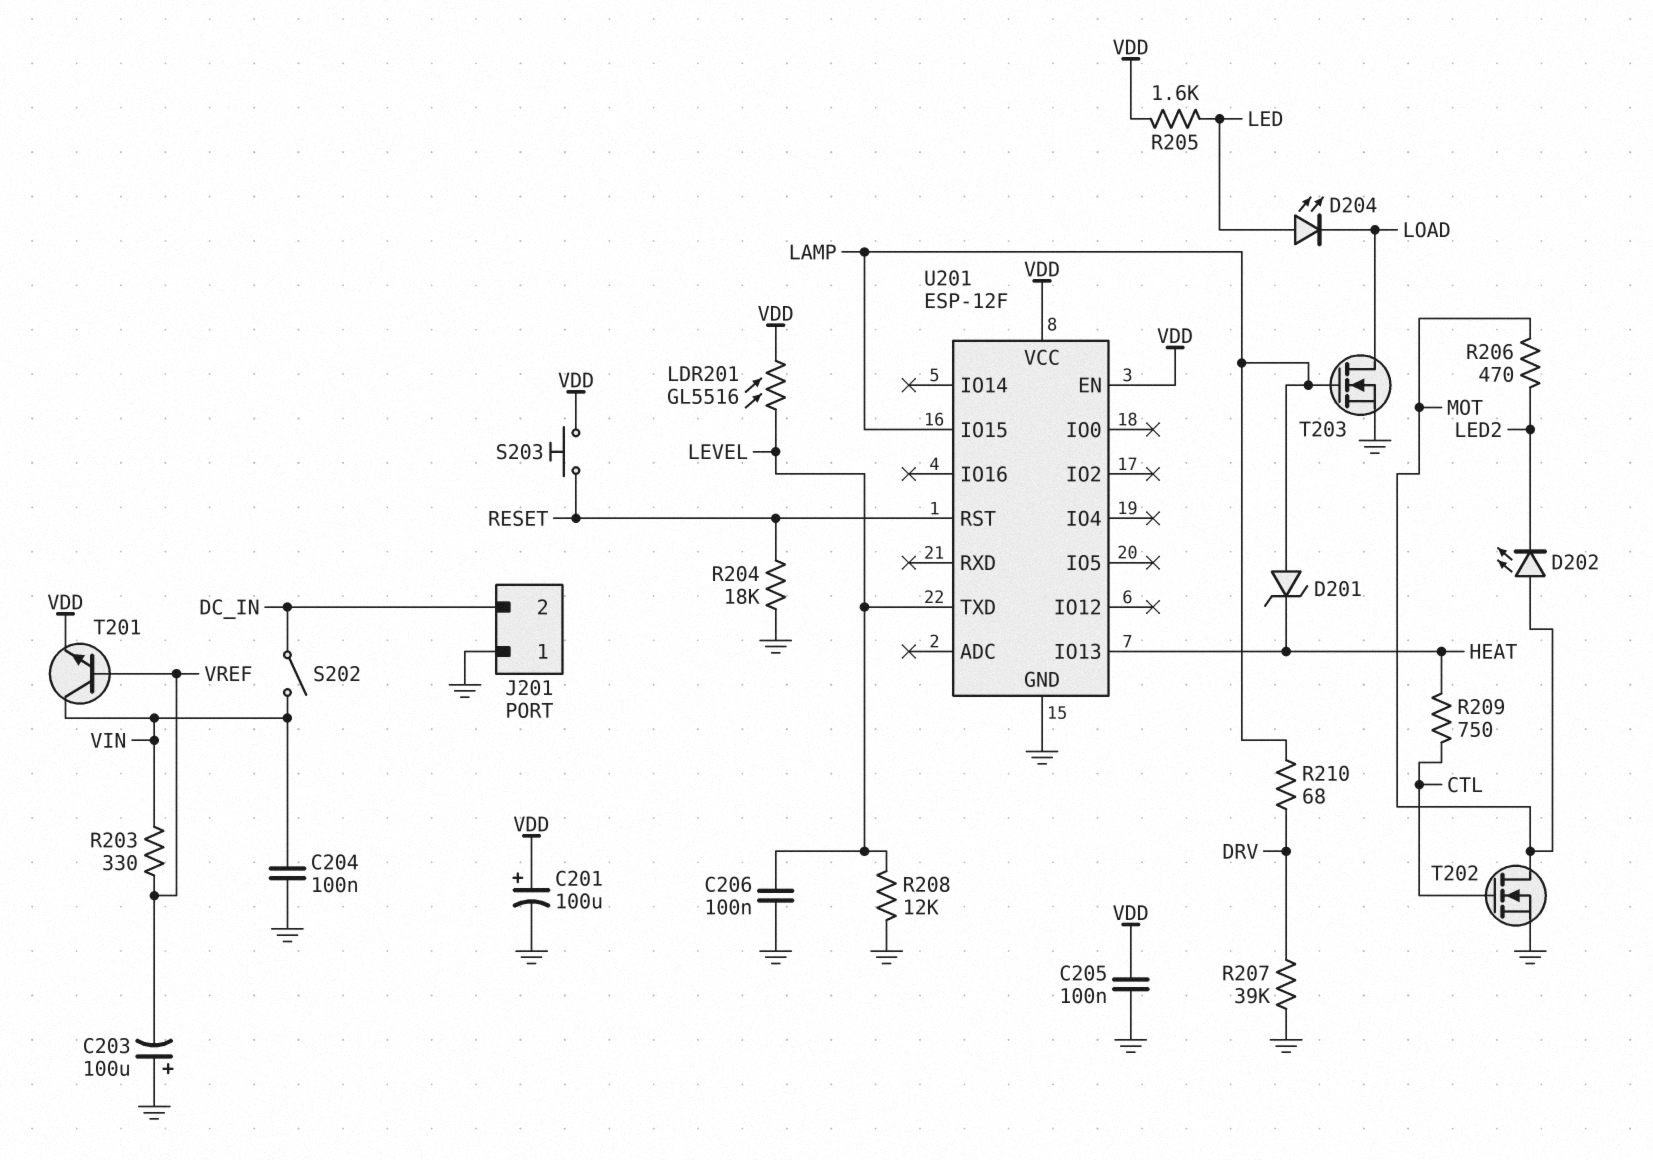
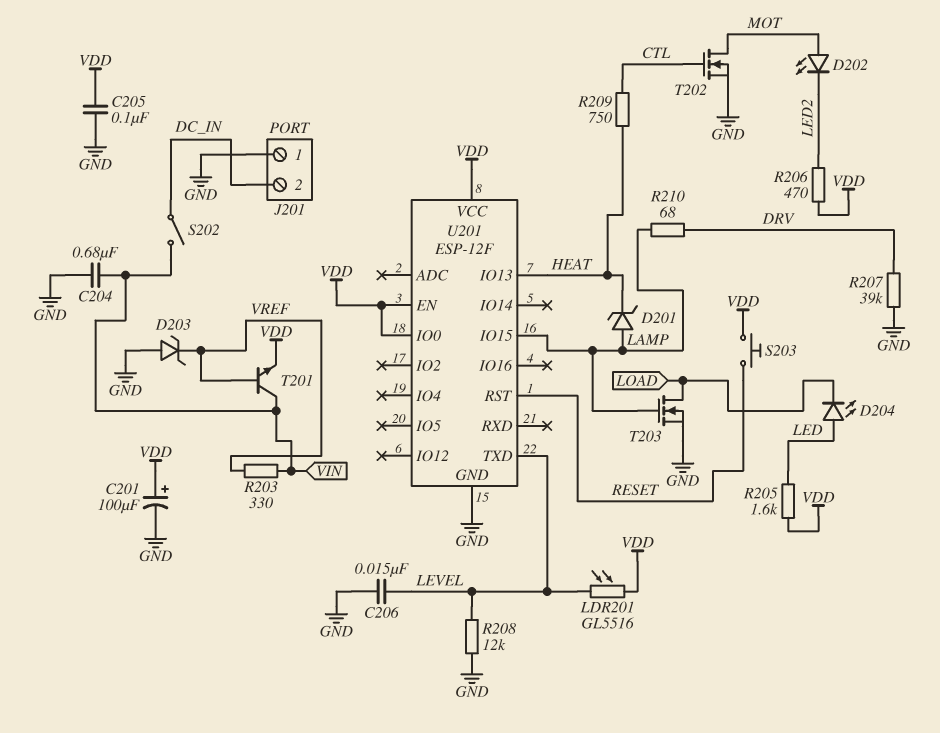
C203: 100uF (plus GND, minus VREF) -> none
C204: 100nF (GND, VIN) -> 680nF (GND, VIN)
C206: 100nF (GND, LEVEL) -> 15nF (GND, LEVEL)
D203: none -> zener (A GND, K VREF)
R204: 18k (GND, RESET) -> none
R206: 470 (LED2, MOT) -> 470 (LED2, VDD)
U201 pin IO0: none -> VDD

